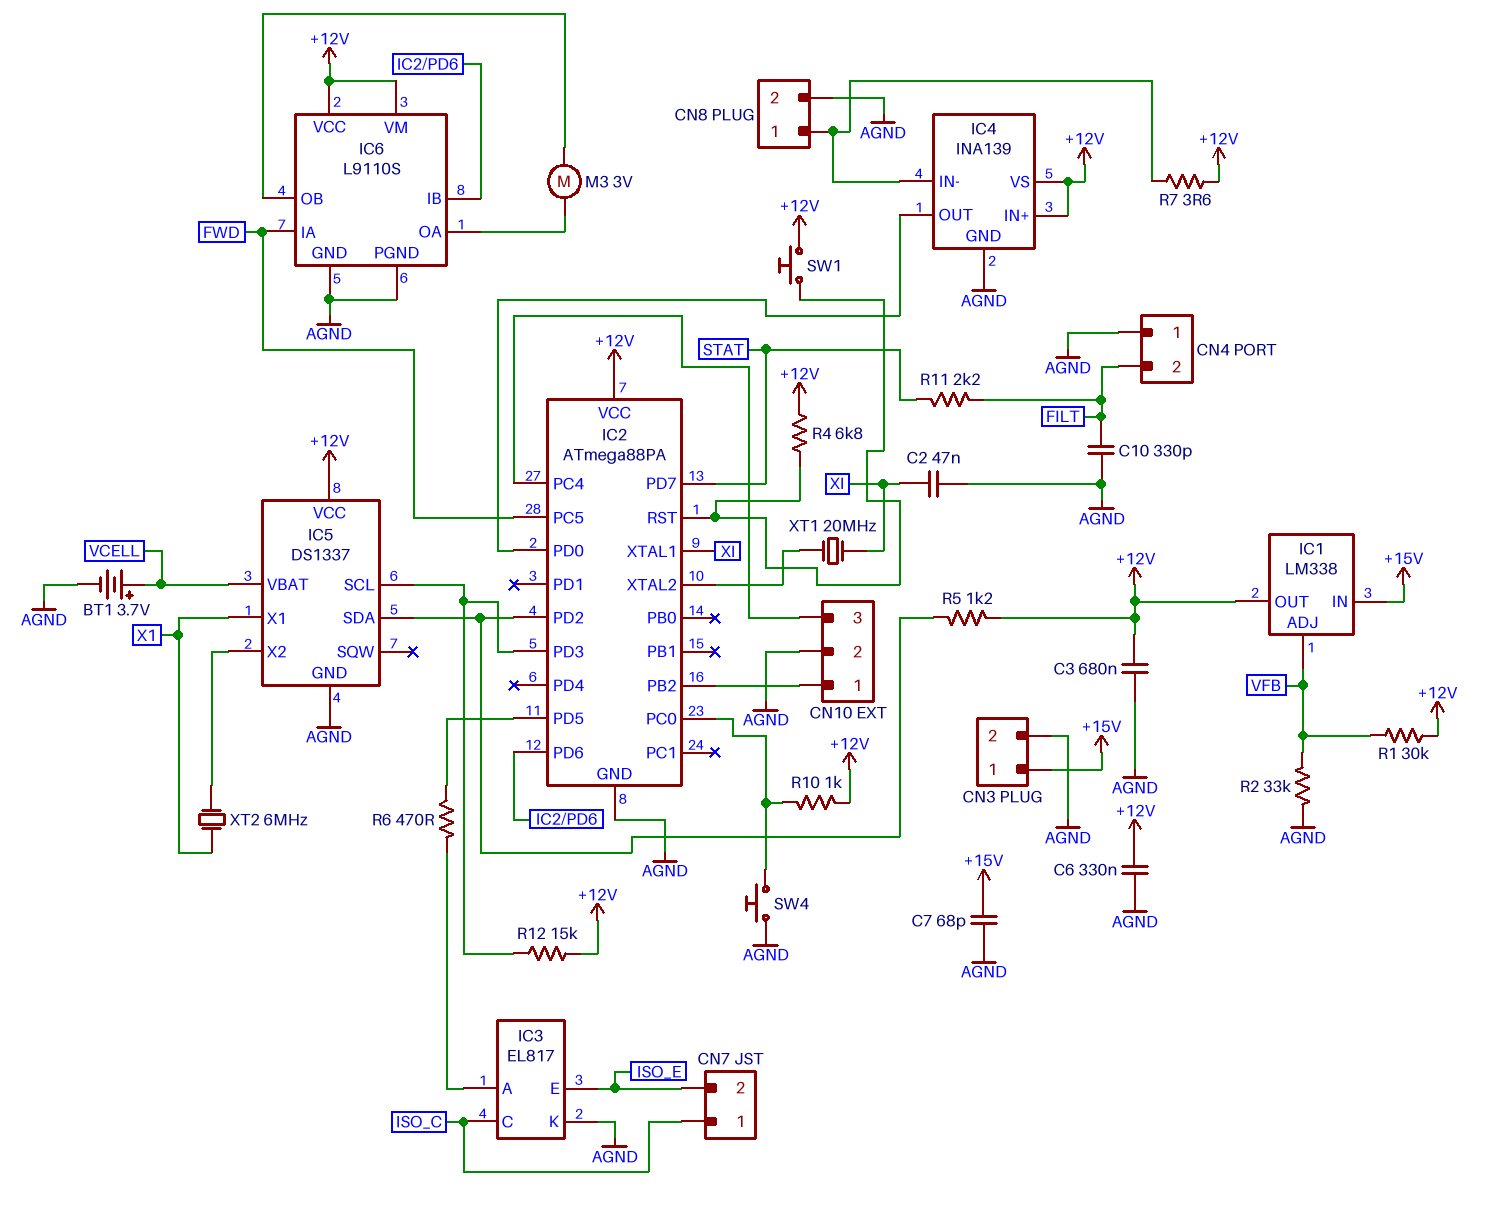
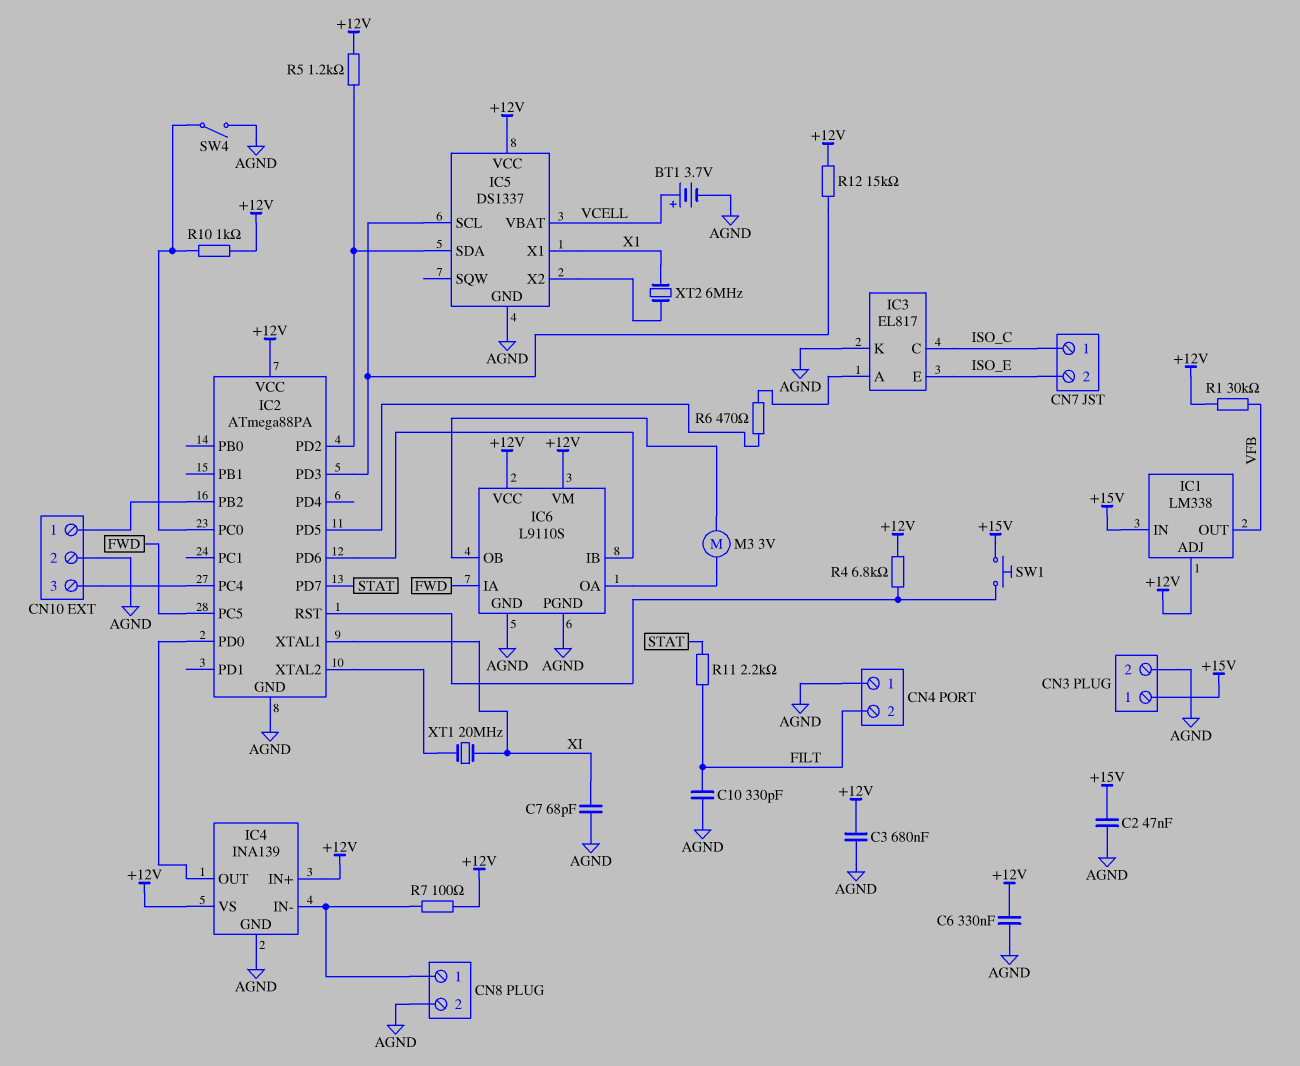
C2: 47nF (AGND, XI) -> 47nF (+15V, AGND)
C7: 68pF (+15V, AGND) -> 68pF (AGND, XI)
IC1 pin ADJ: VFB -> +12V
IC1 pin OUT: +12V -> VFB
R2: 33k (AGND, VFB) -> none
R7: 3.6 (+12V, CN8/1) -> 100 (+12V, CN8/1)
SW1: button (+12V, IC2/RST) -> button (+15V, IC2/RST)
SW4: button (AGND, IC2/PC0) -> switch (AGND, IC2/PC0)

